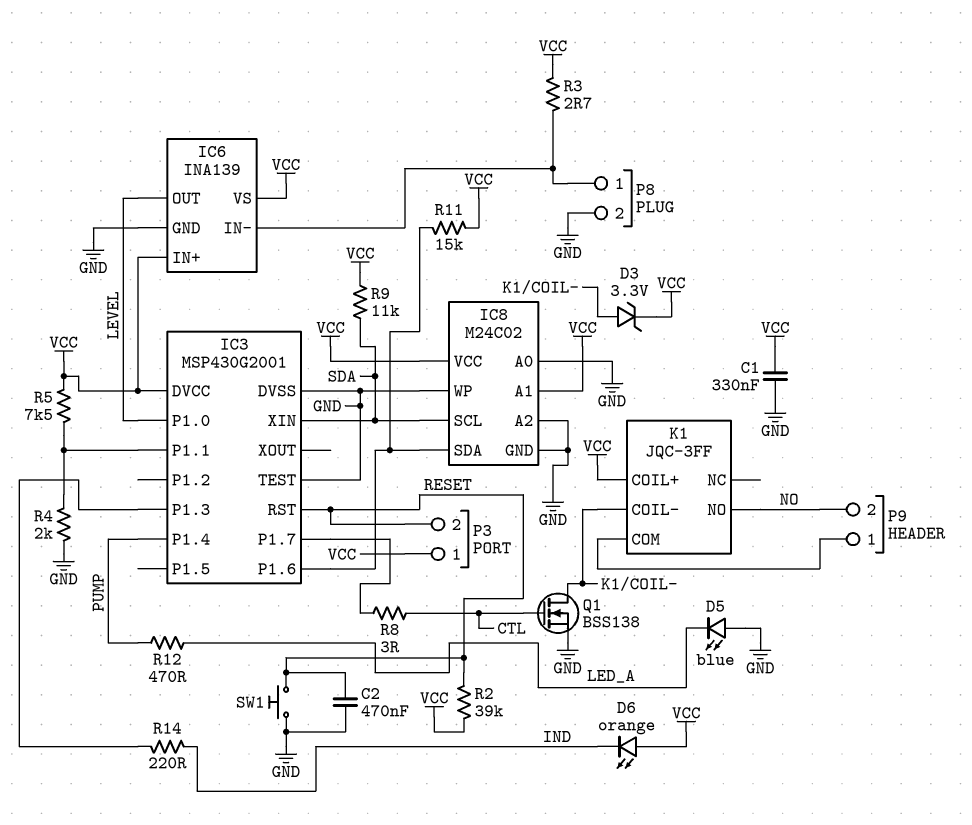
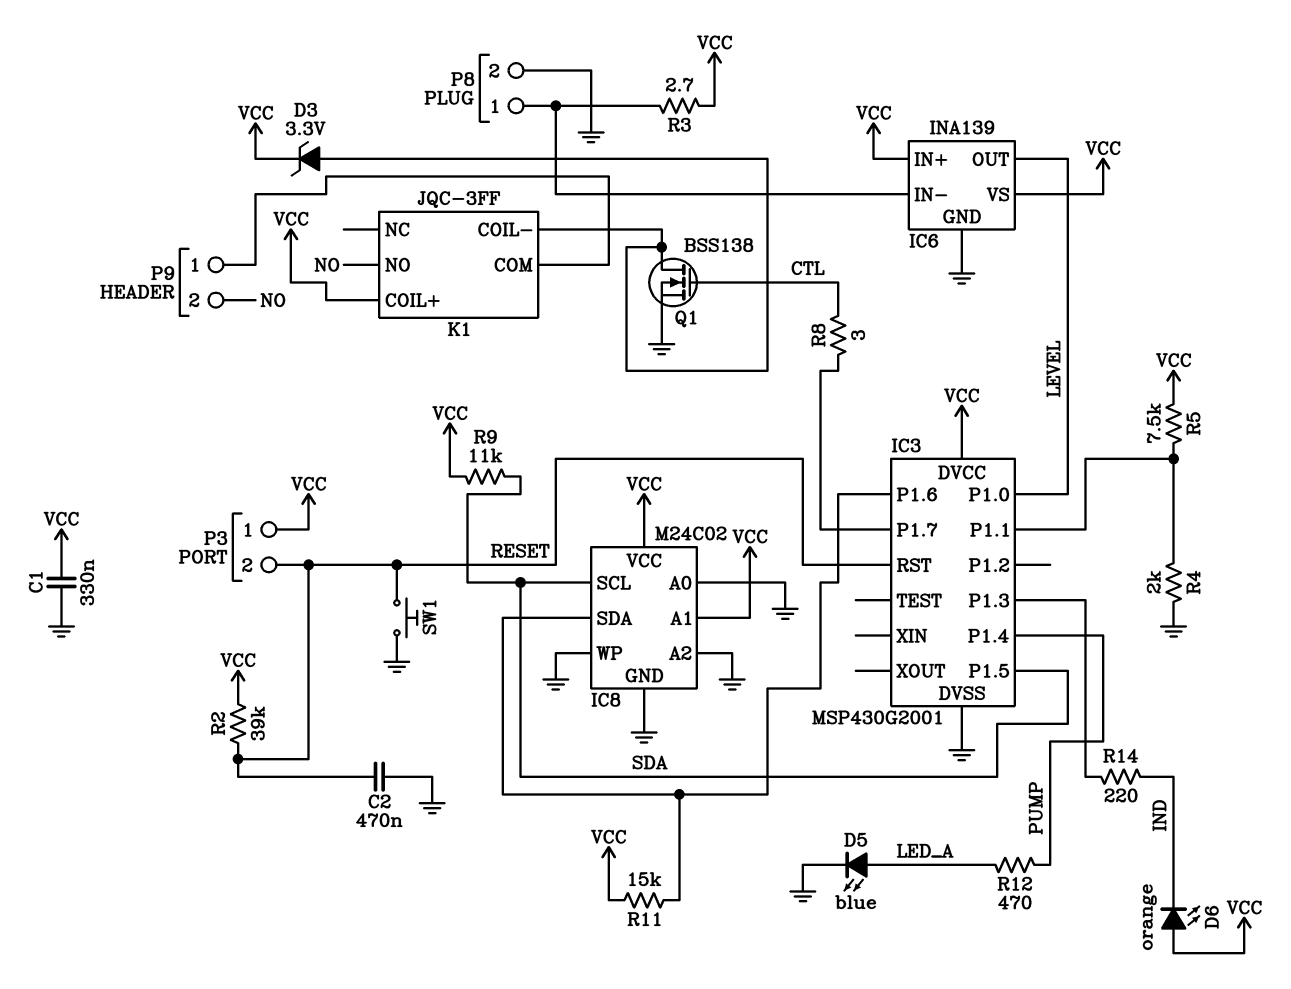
D5: LED blue (A GND, K LED_A) -> LED blue (A LED_A, K GND)
IC3 pin P1.5: none -> SDA
IC3 pin TEST: GND -> none
IC3 pin XIN: SDA -> none

